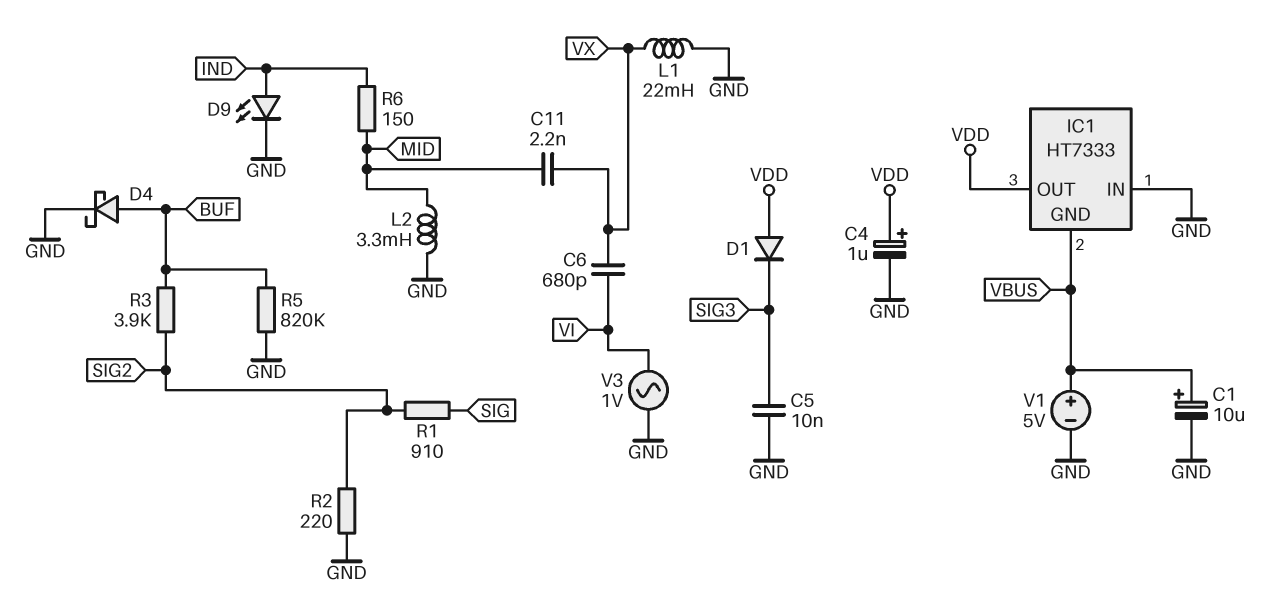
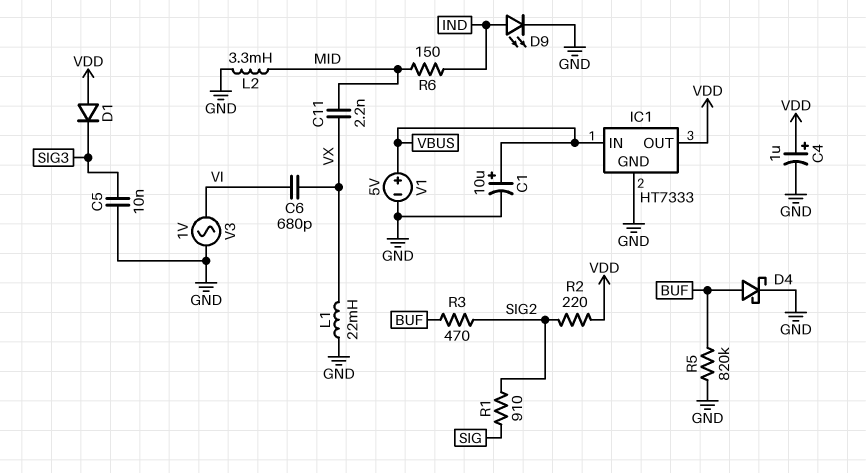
IC1 pin GND: VBUS -> GND
IC1 pin IN: GND -> VBUS
R2: 220 (GND, SIG2) -> 220 (SIG2, VDD)
R3: 3.9k (BUF, SIG2) -> 470 (BUF, SIG2)

